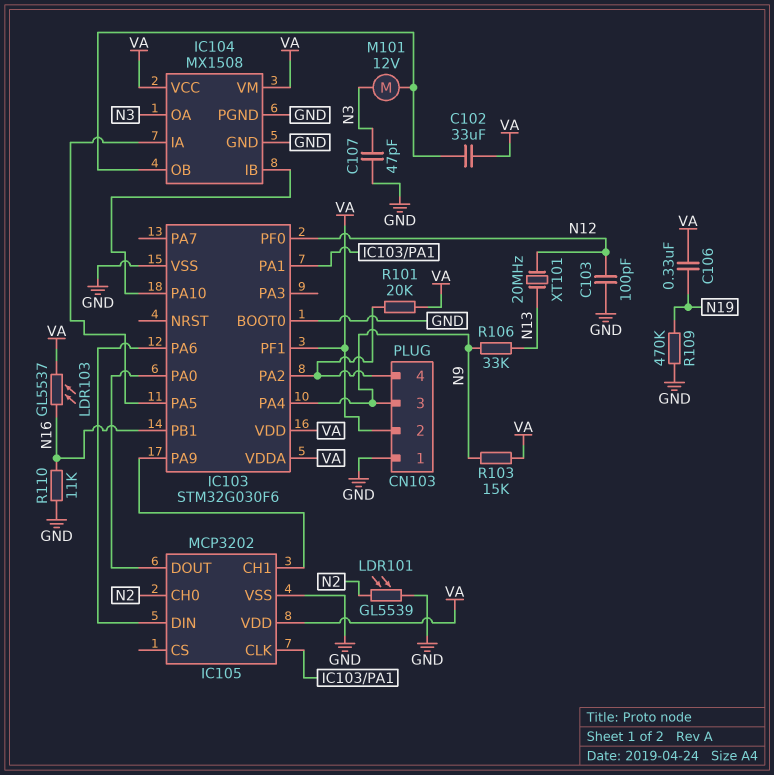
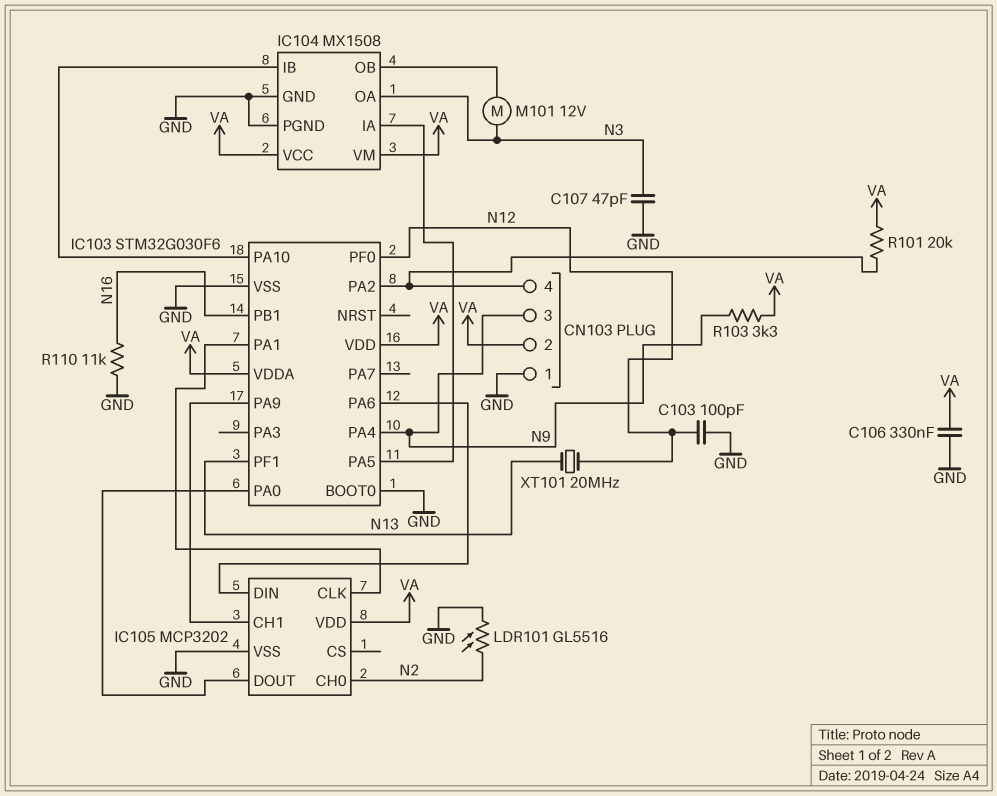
C102: 33uF (IC104/OB, VA) -> none
C106: 330nF (N19, VA) -> 330nF (GND, VA)
IC103 pin PF1: VA -> N13
LDR101: GL5539 (GND, N2) -> GL5516 (GND, N2)
LDR103: GL5537 (N16, VA) -> none
R103: 15k (N9, VA) -> 3.3k (N9, VA)
R106: 33k (N9, N13) -> none
R109: 470k (GND, N19) -> none

